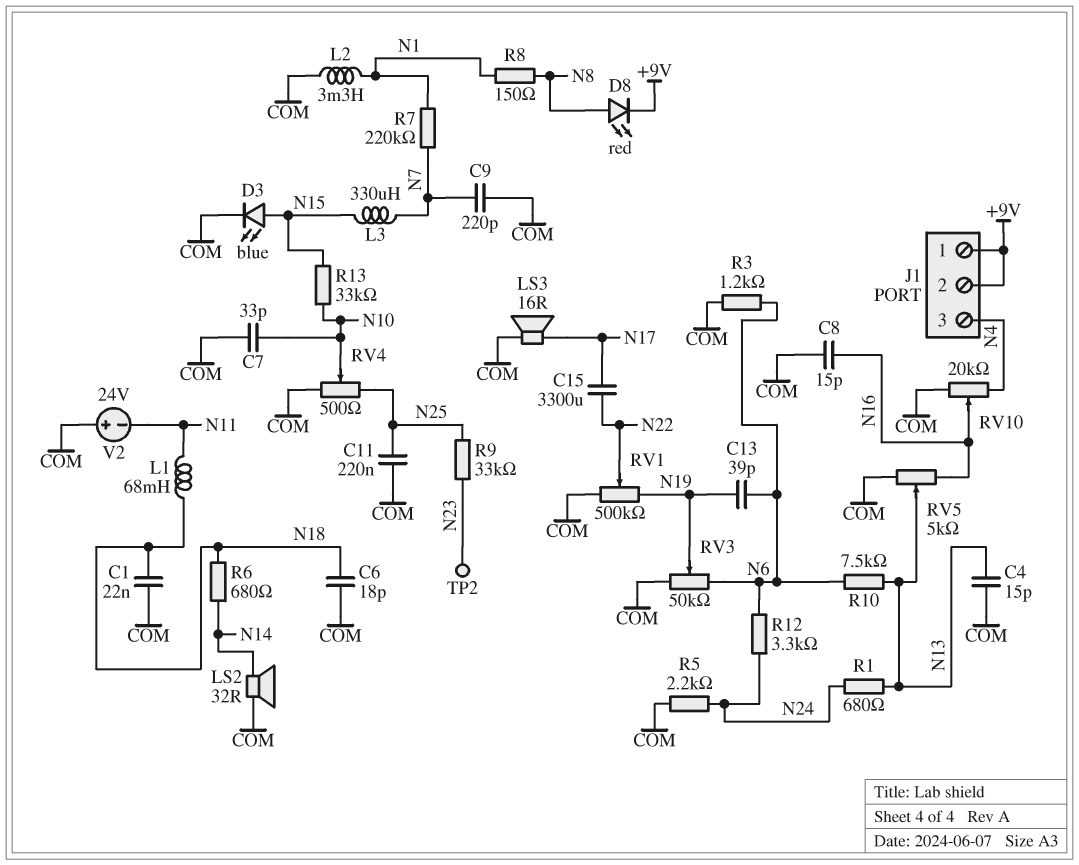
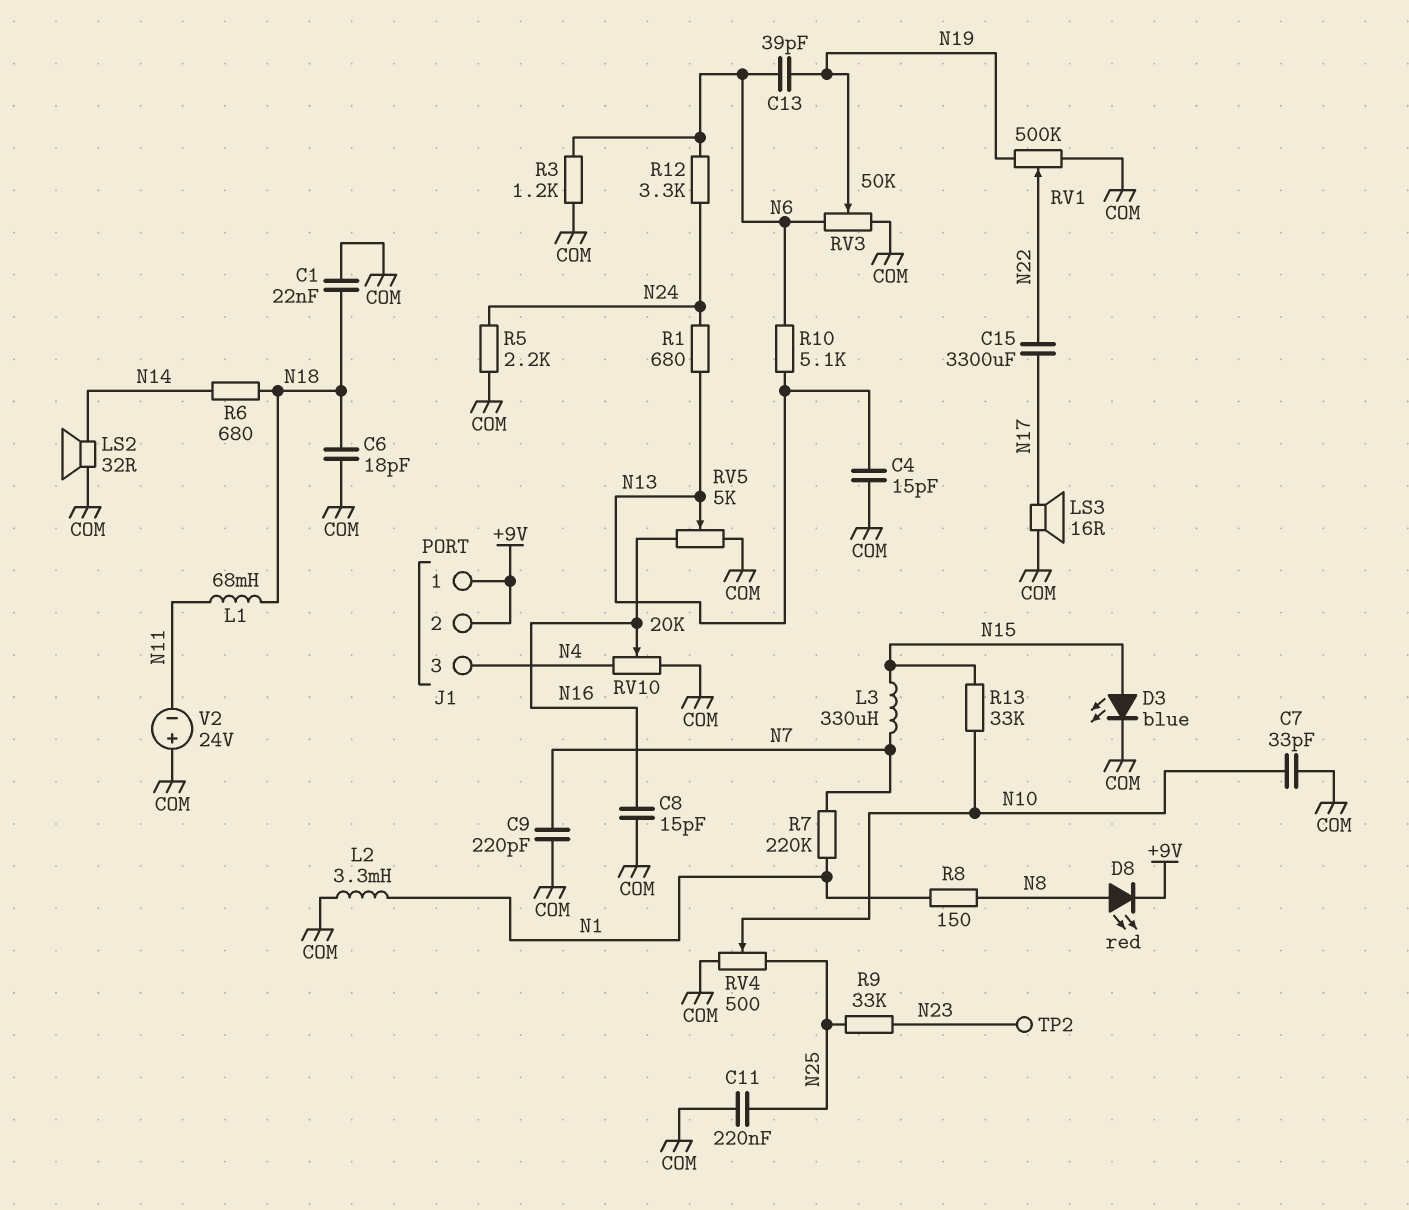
R10: 7.5k (N6, N13) -> 5.1k (N6, N13)

